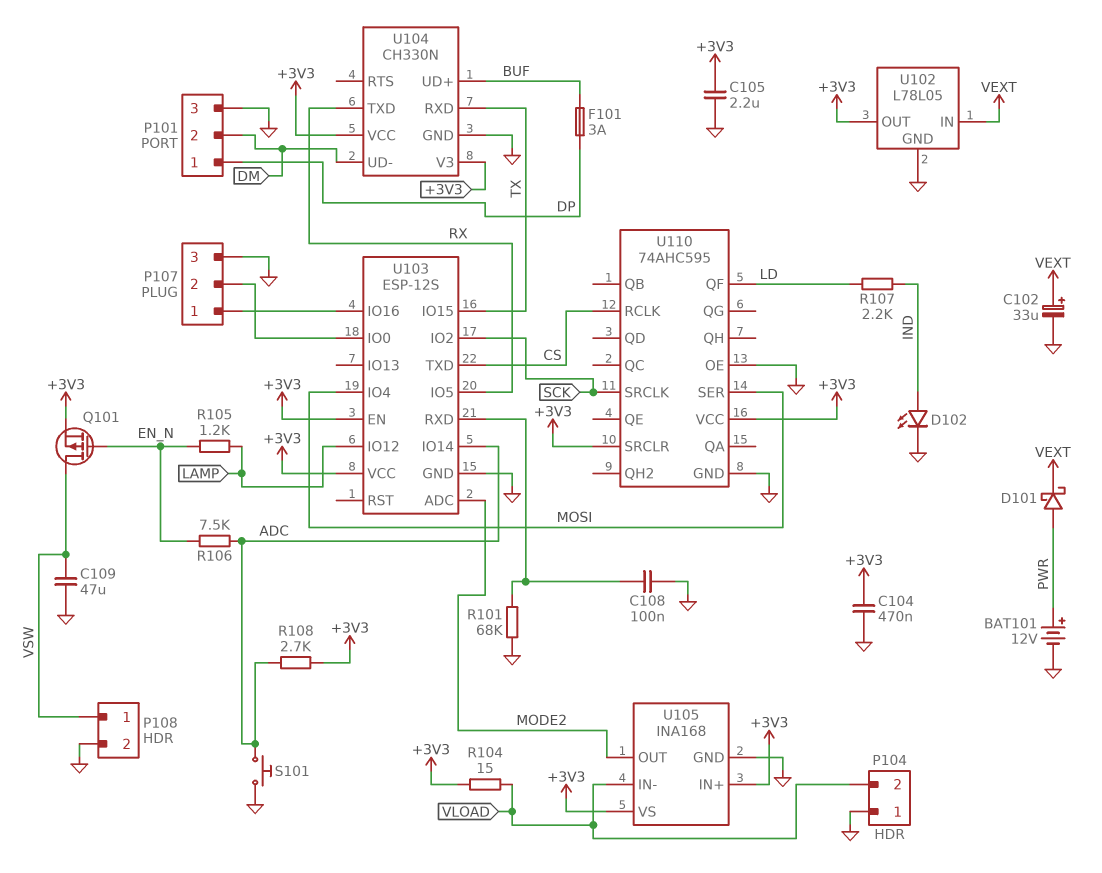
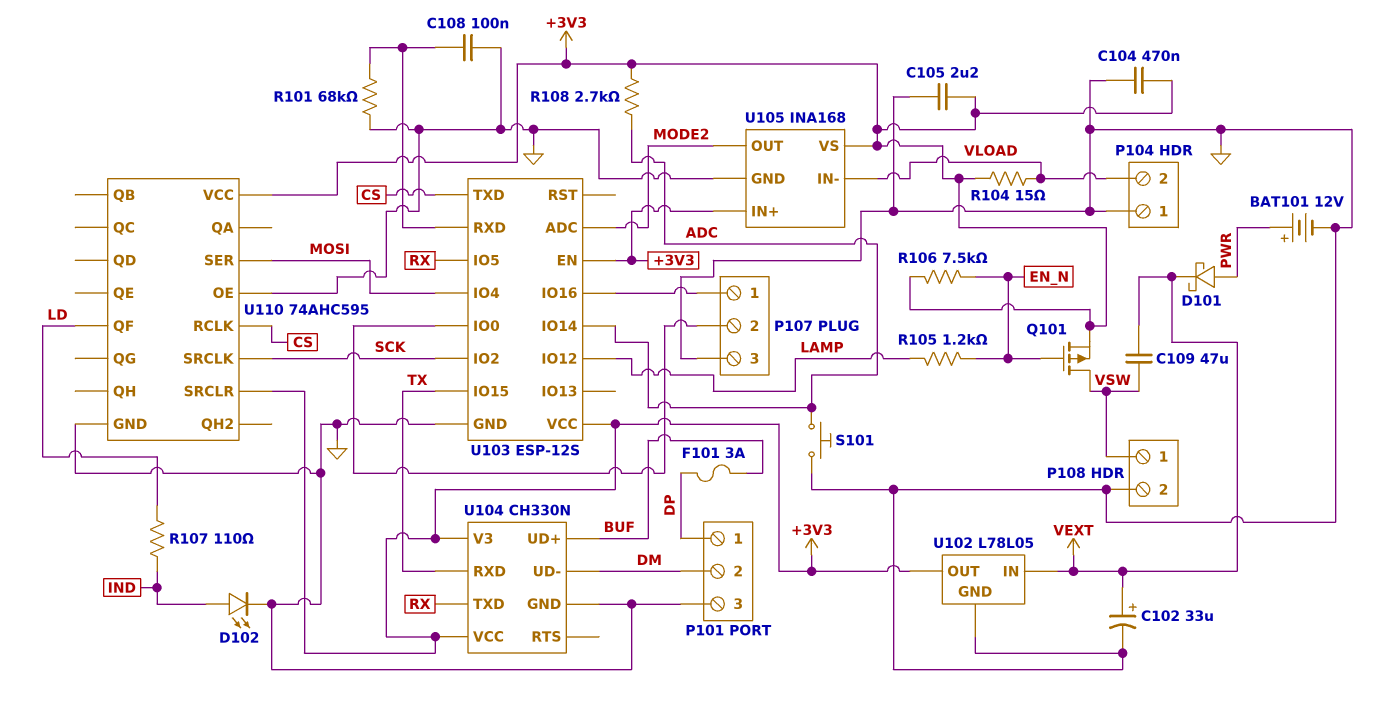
C109: 47uF (GND, VSW) -> 47uF (VEXT, VSW)
R106: 7.5k (ADC, EN_N) -> 7.5k (+3V3, EN_N)
R107: 2.2k (IND, LD) -> 110 (IND, LD)

